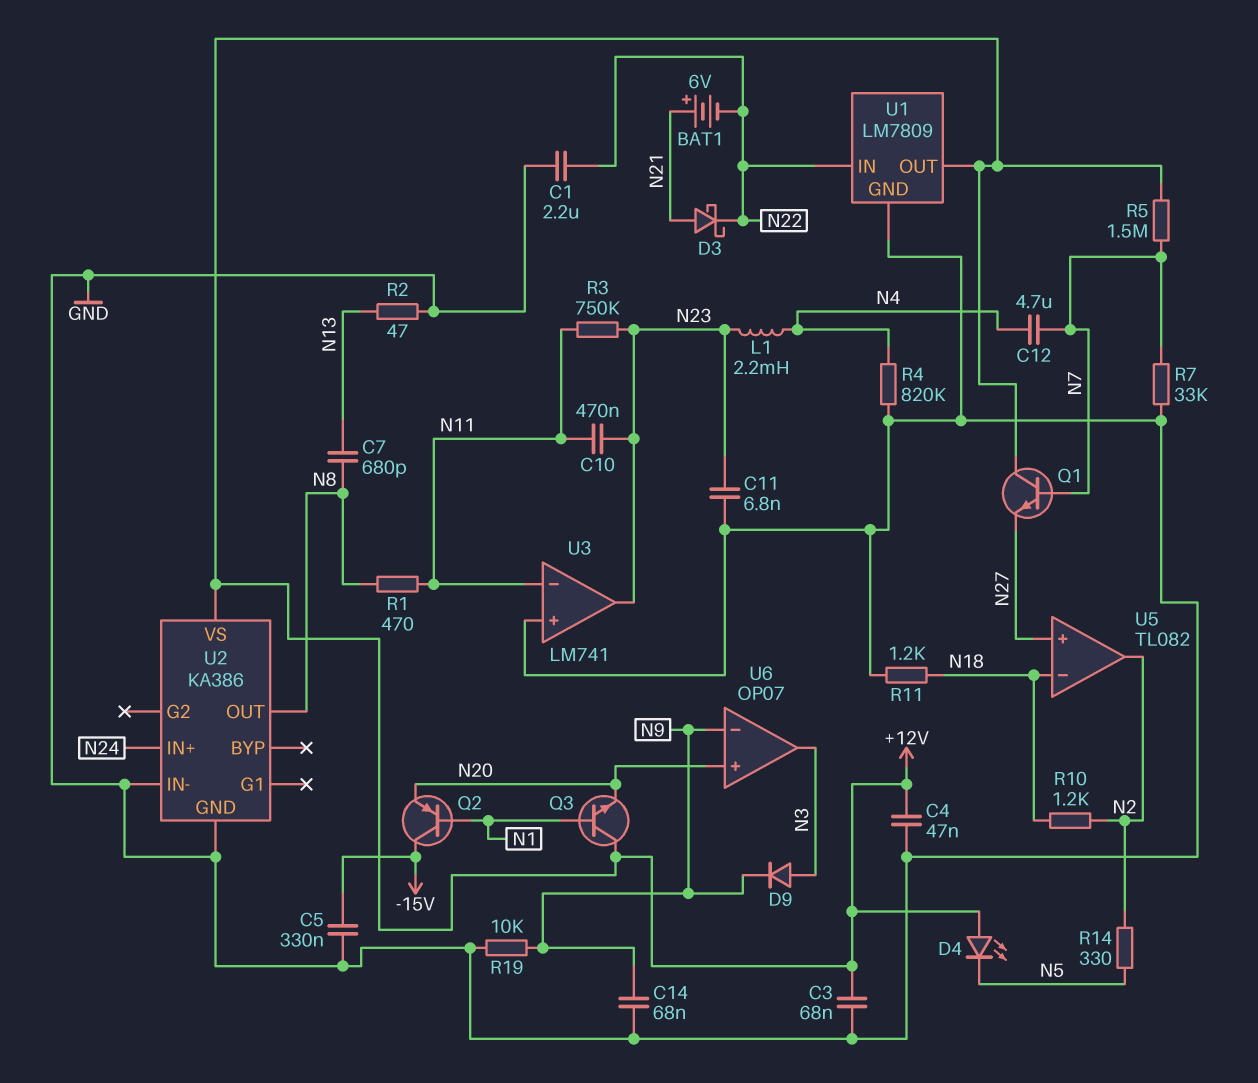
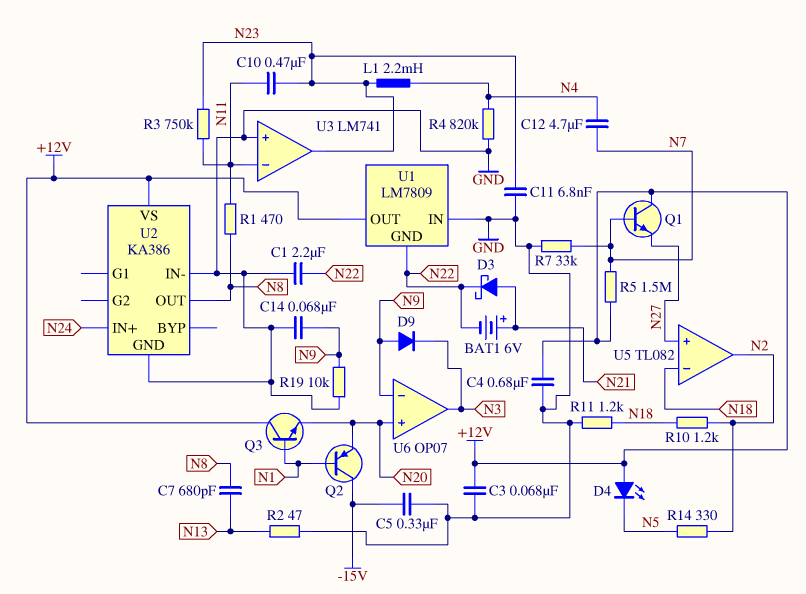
C4: 47nF (+12V, GND) -> 680nF (+12V, GND)
D9: diode (A N3, K N9) -> diode (A N9, K N3)
U1 pin GND: GND -> N22
U1 pin IN: N22 -> GND

